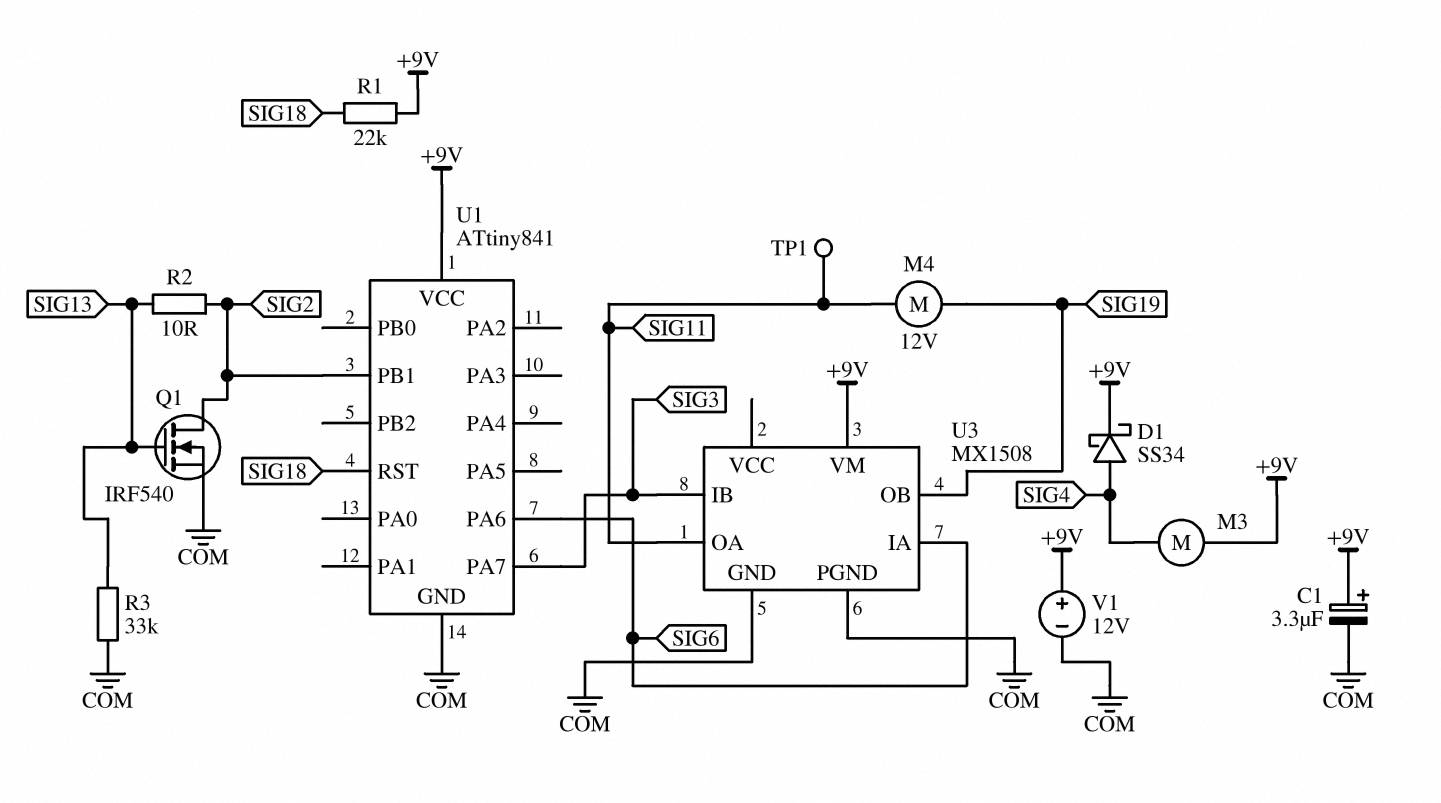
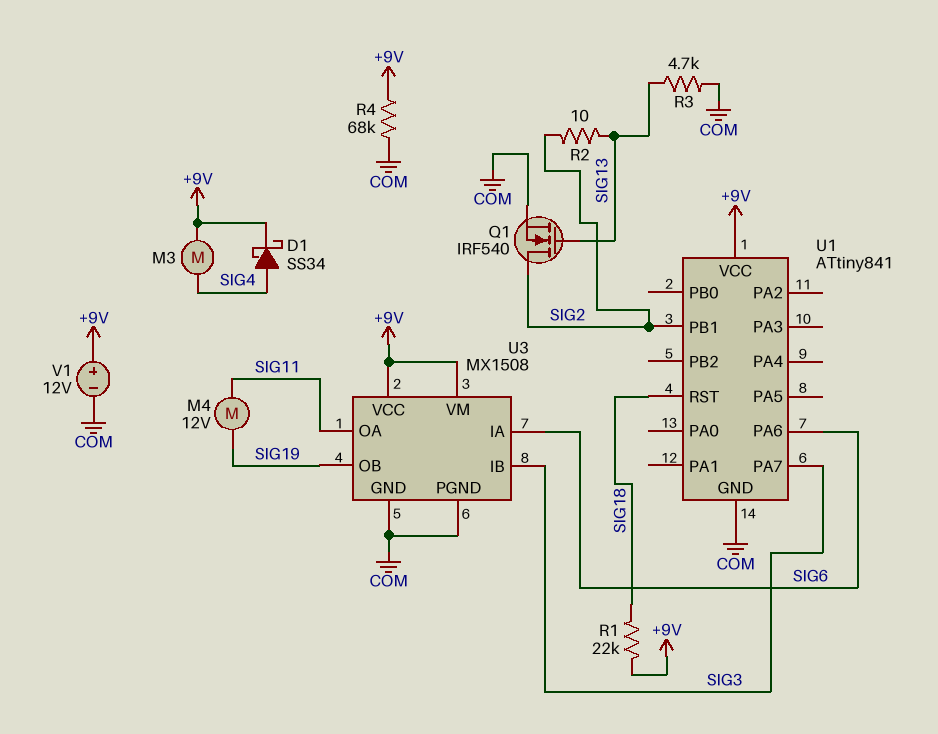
C1: 3.3uF (plus +9V, minus COM) -> none
R3: 33k (COM, SIG13) -> 4.7k (COM, SIG13)
R4: none -> 68k (+9V, COM)
TP1: test point (SIG11) -> none
U3 pin VCC: none -> +9V

